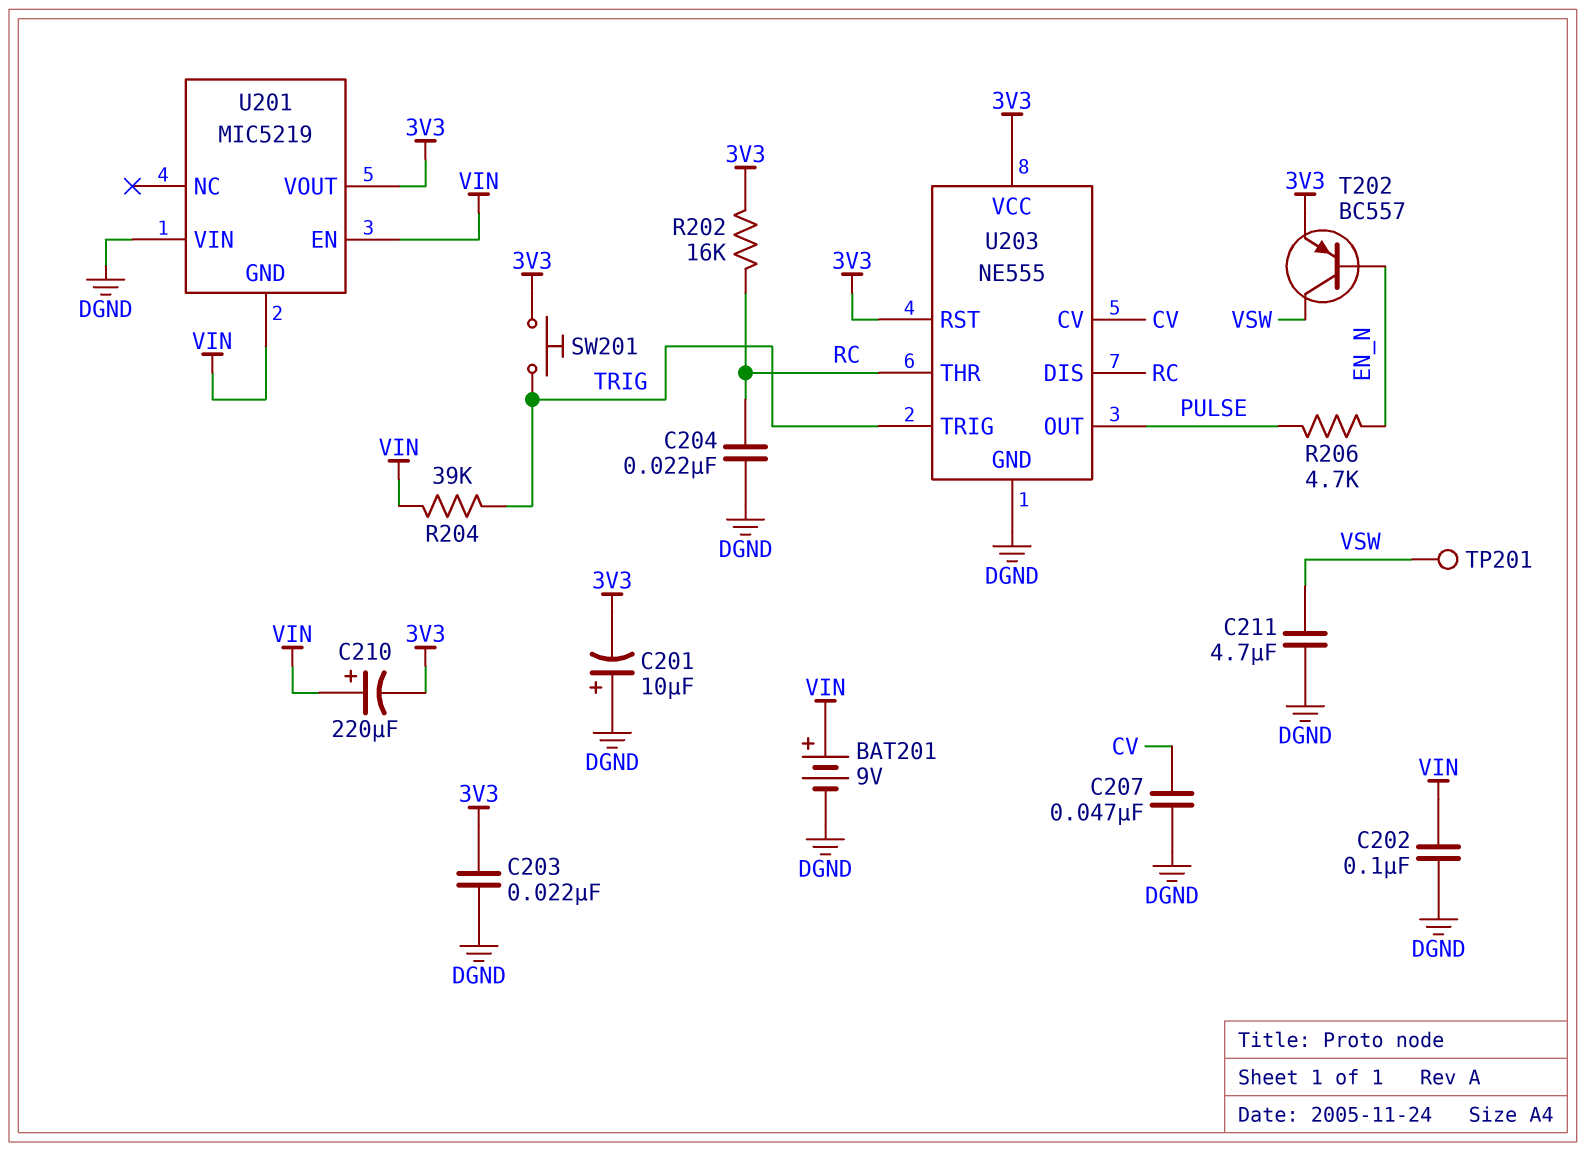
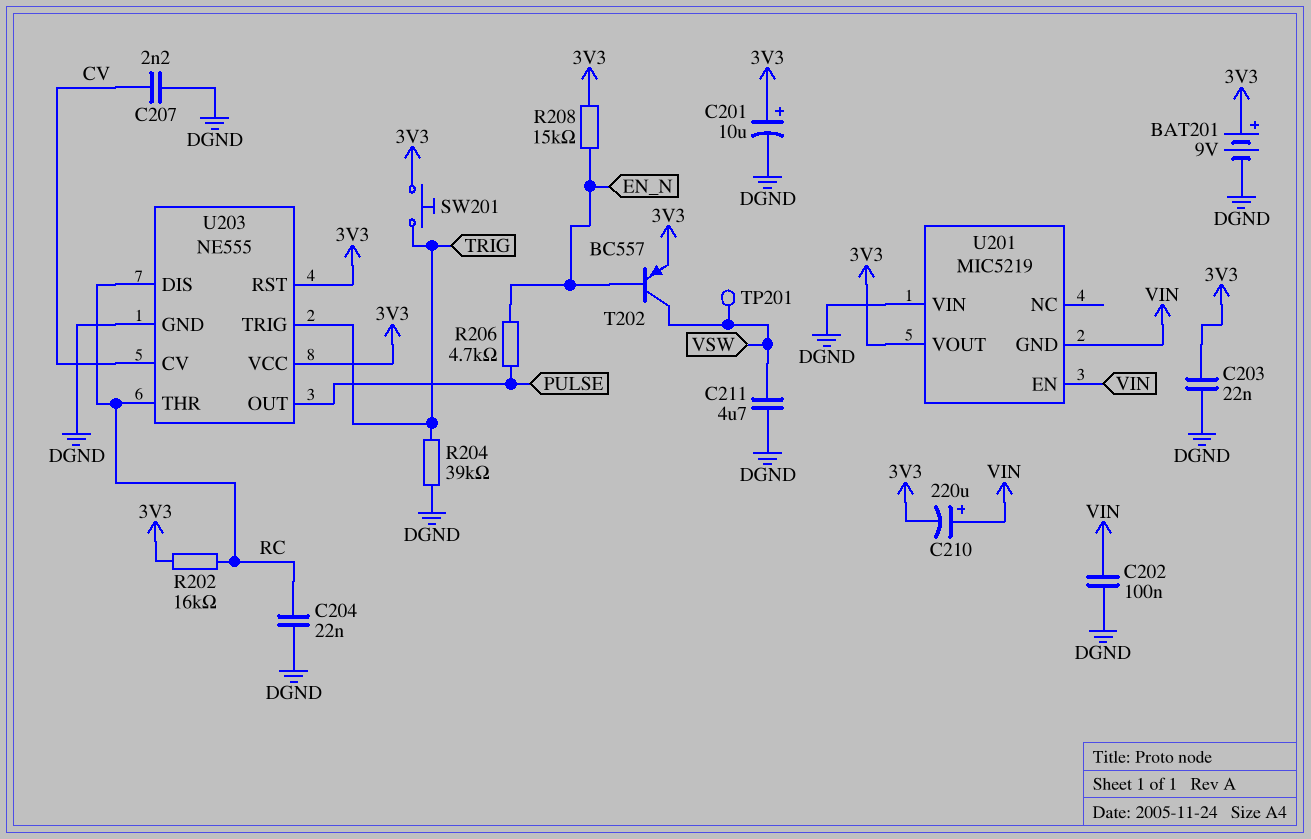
BAT201: 9V (plus VIN, minus DGND) -> 9V (plus 3V3, minus DGND)
C201: 10uF (plus DGND, minus 3V3) -> 10uF (plus 3V3, minus DGND)
C207: 47nF (CV, DGND) -> 2.2nF (CV, DGND)
R204: 39k (TRIG, VIN) -> 39k (DGND, TRIG)
R208: none -> 15k (3V3, EN_N)

